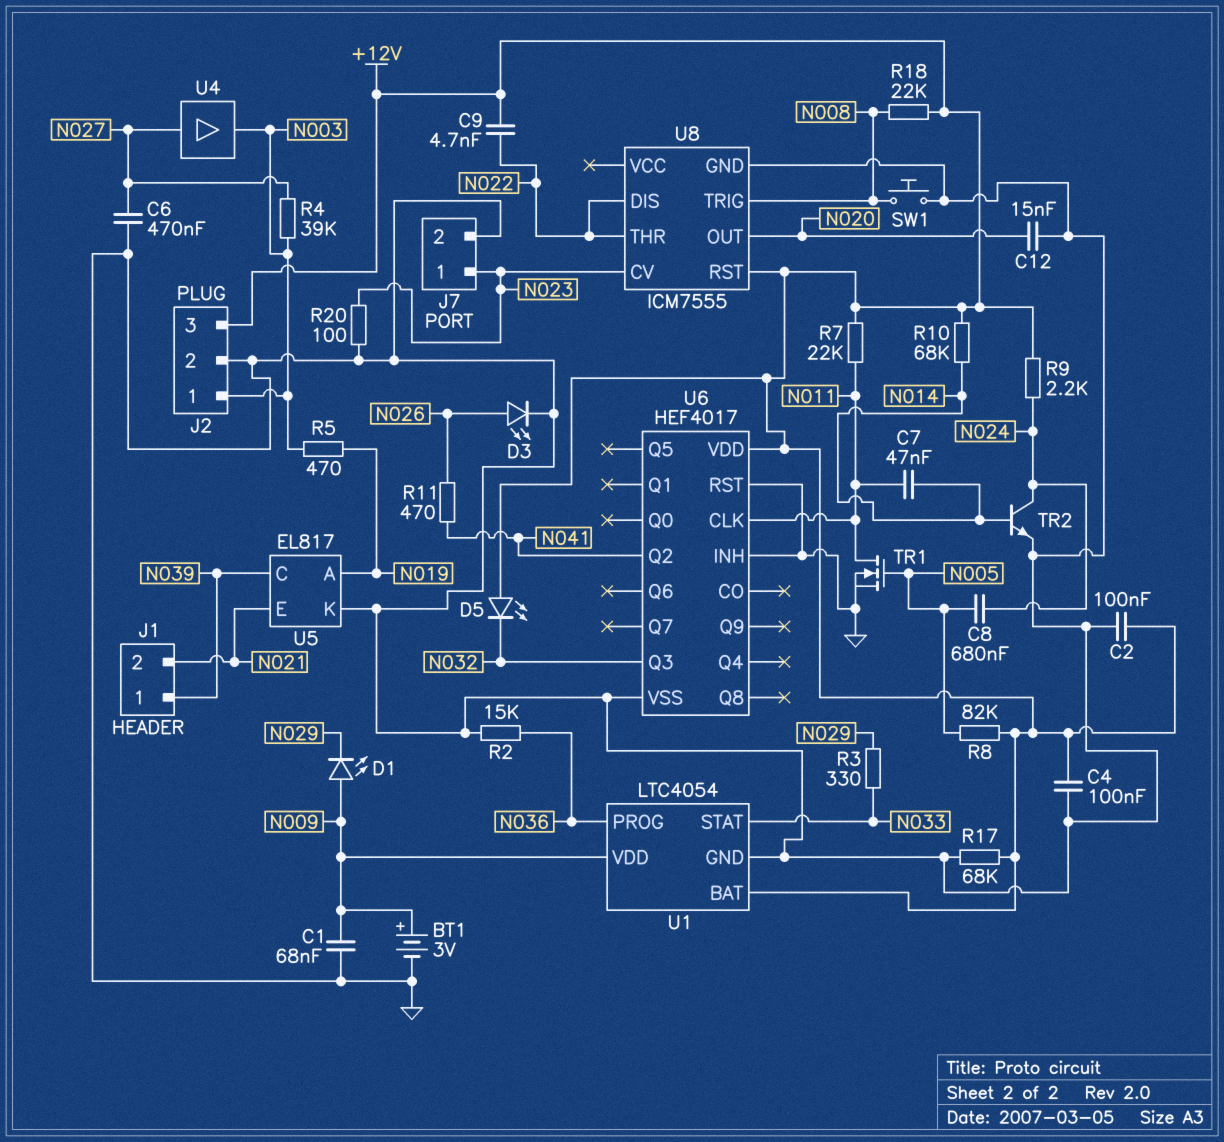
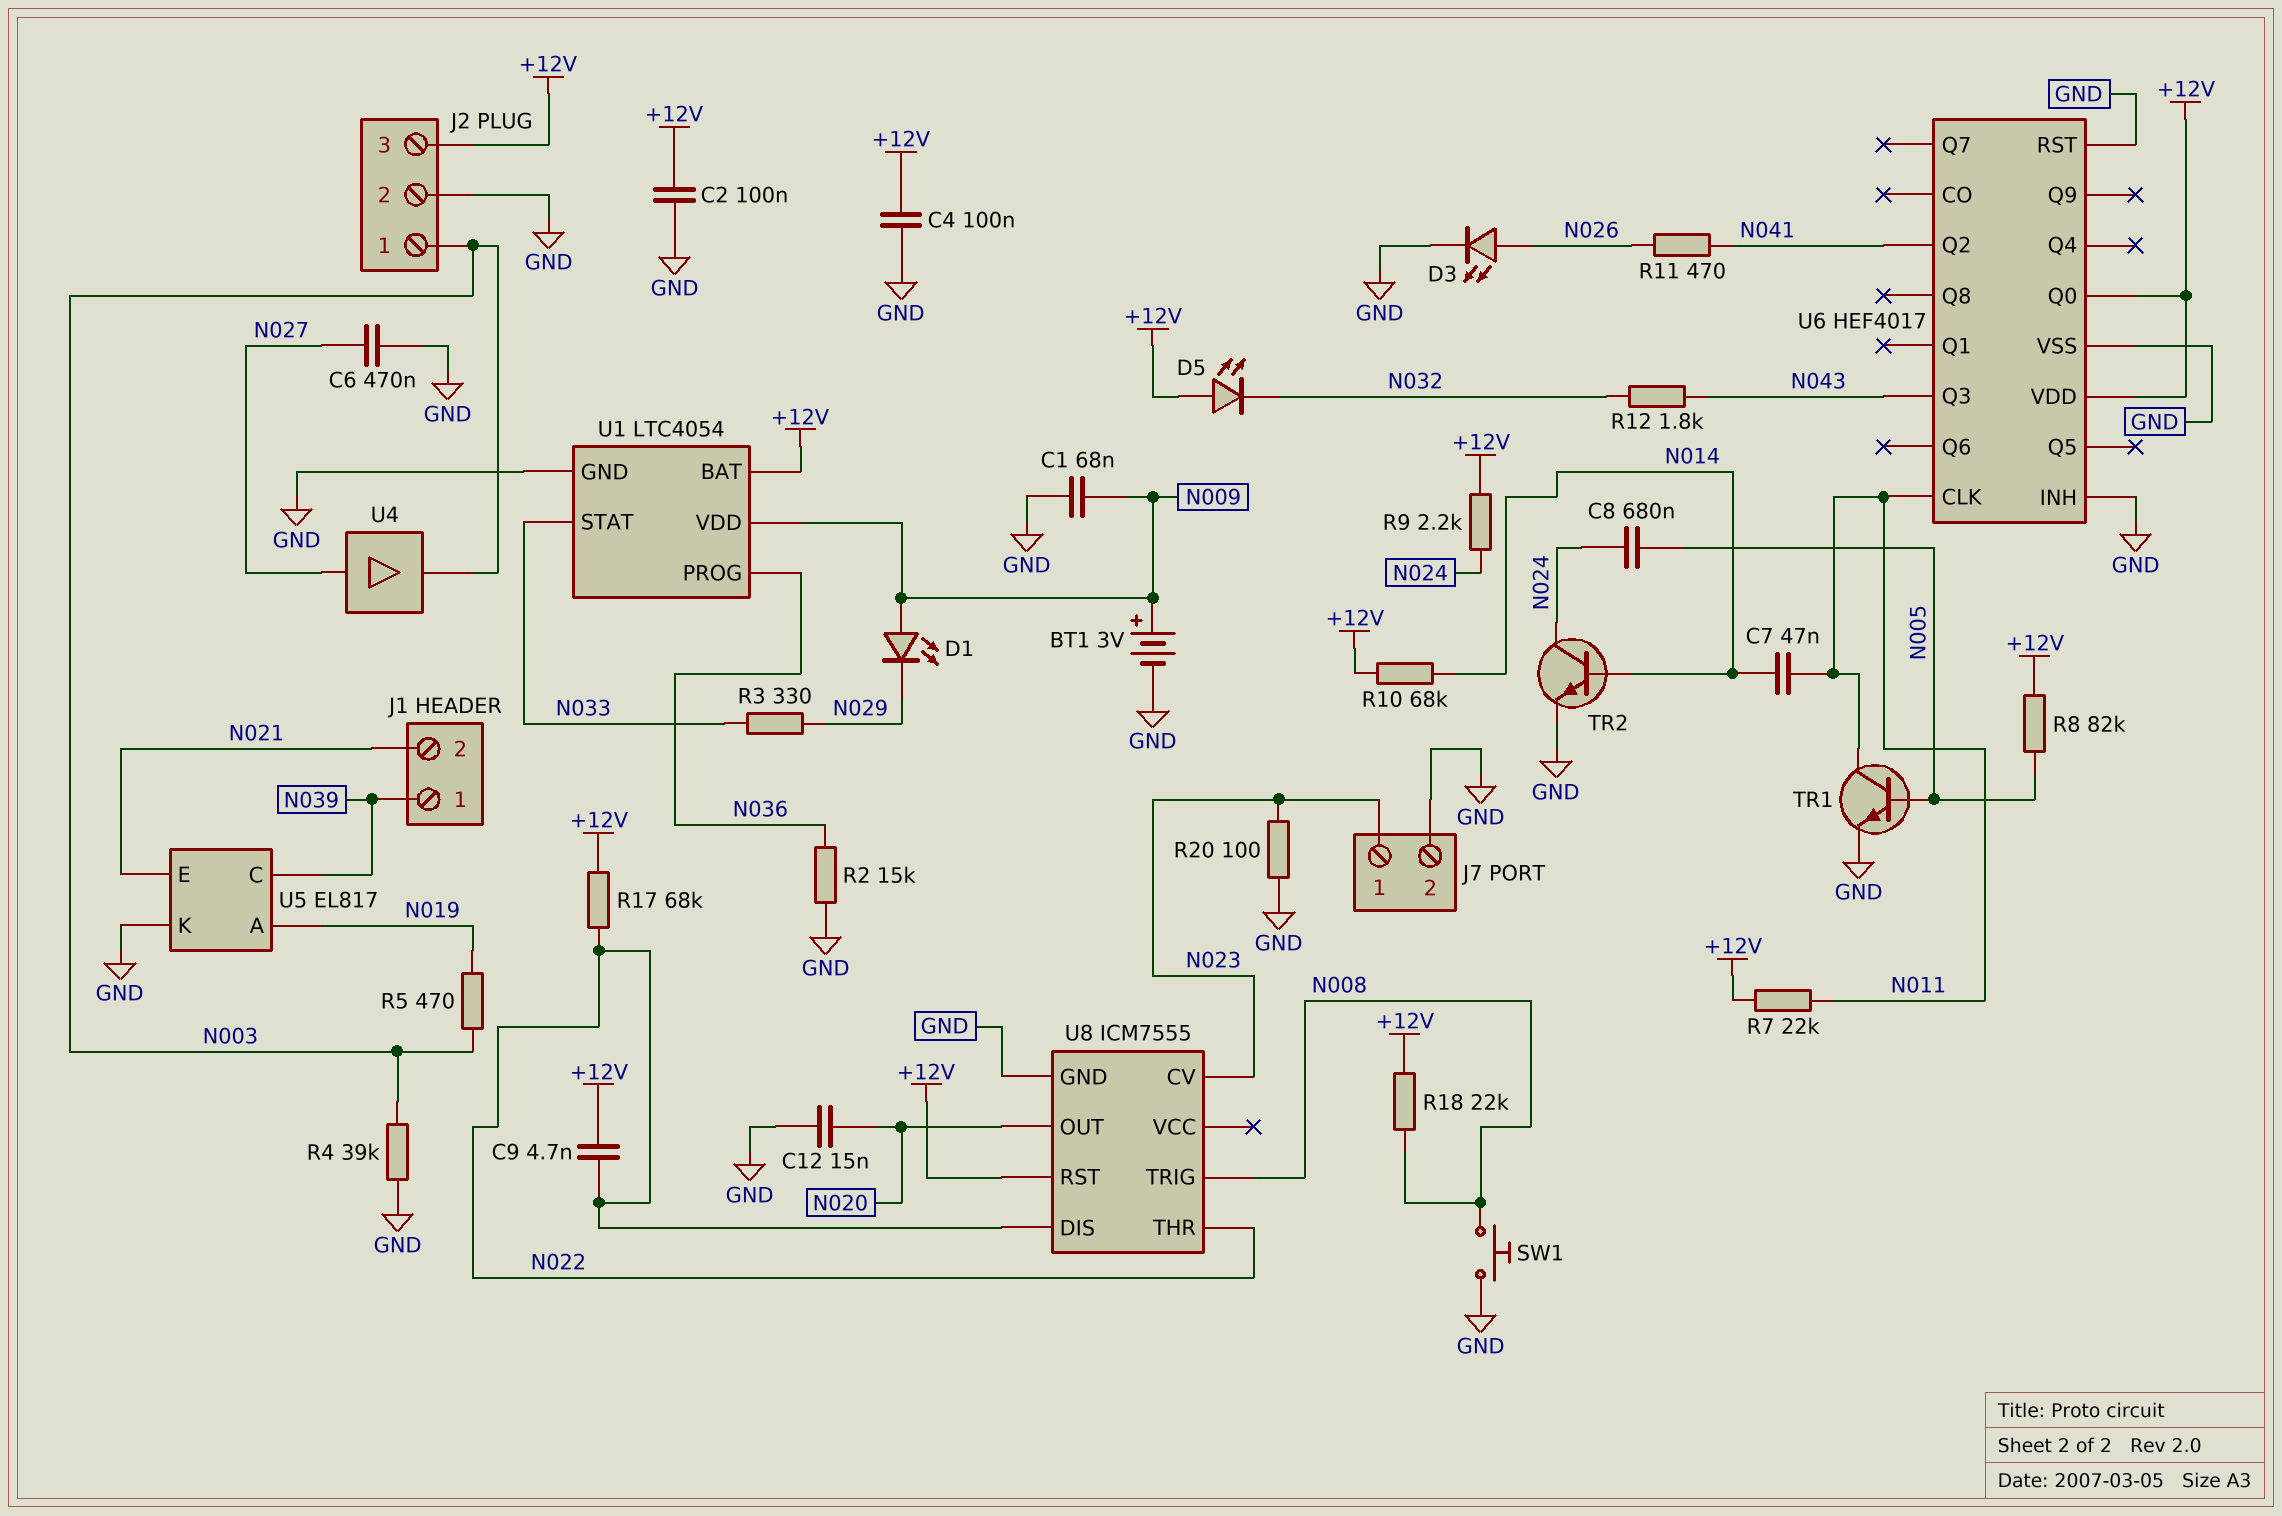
R4: 39k (N003, N027) -> 39k (GND, N003)
R12: none -> 1.8k (N032, N043)
R17: 68k (+12V, GND) -> 68k (+12V, N022)
TR1: NMOS (G N005, D N011, S GND) -> NPN (B N005, C N011, E GND)
U6 pin Q0: none -> +12V
U6 pin Q3: N032 -> N043

